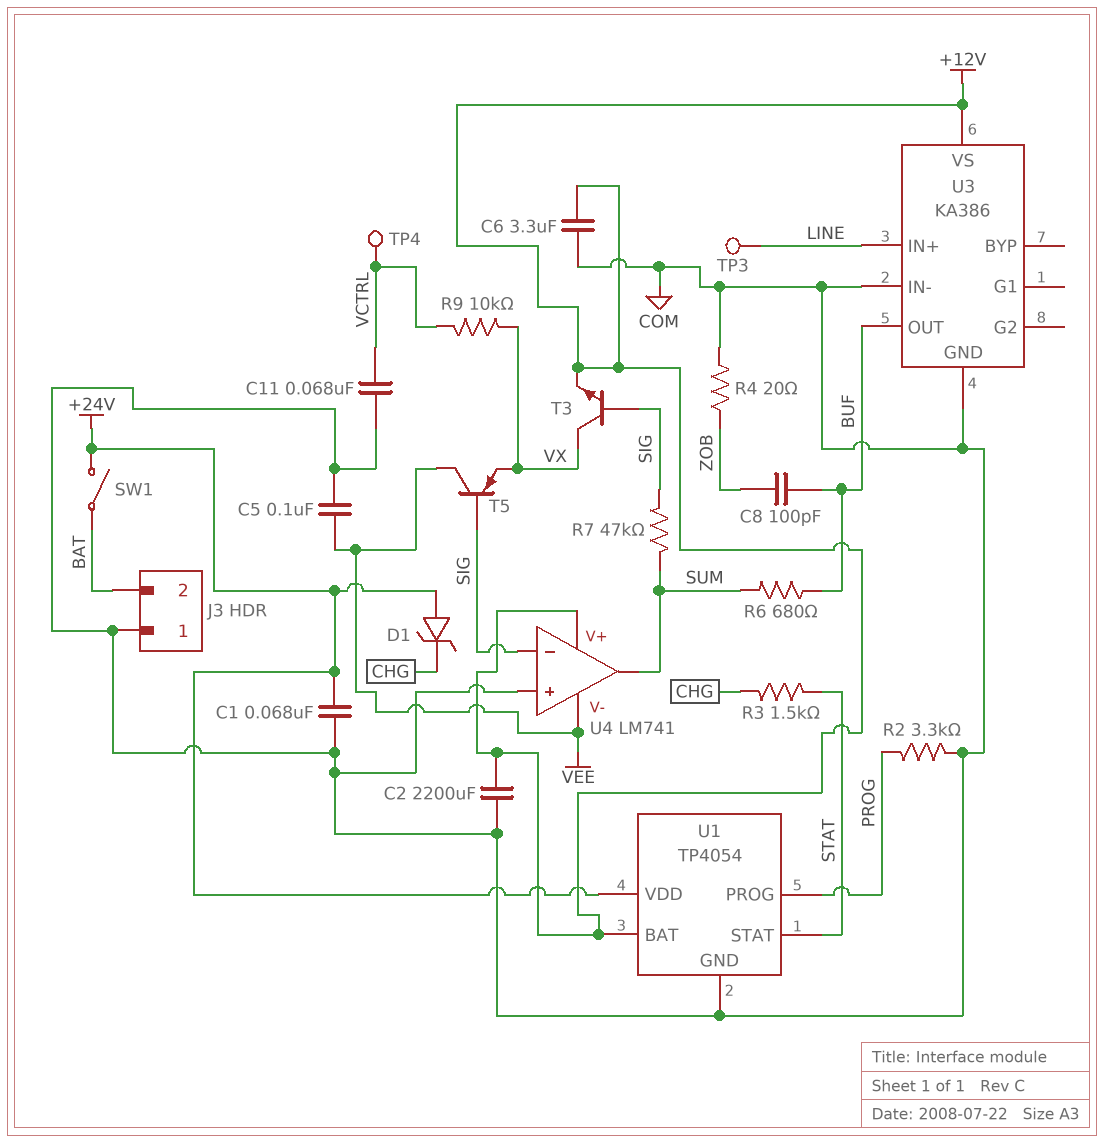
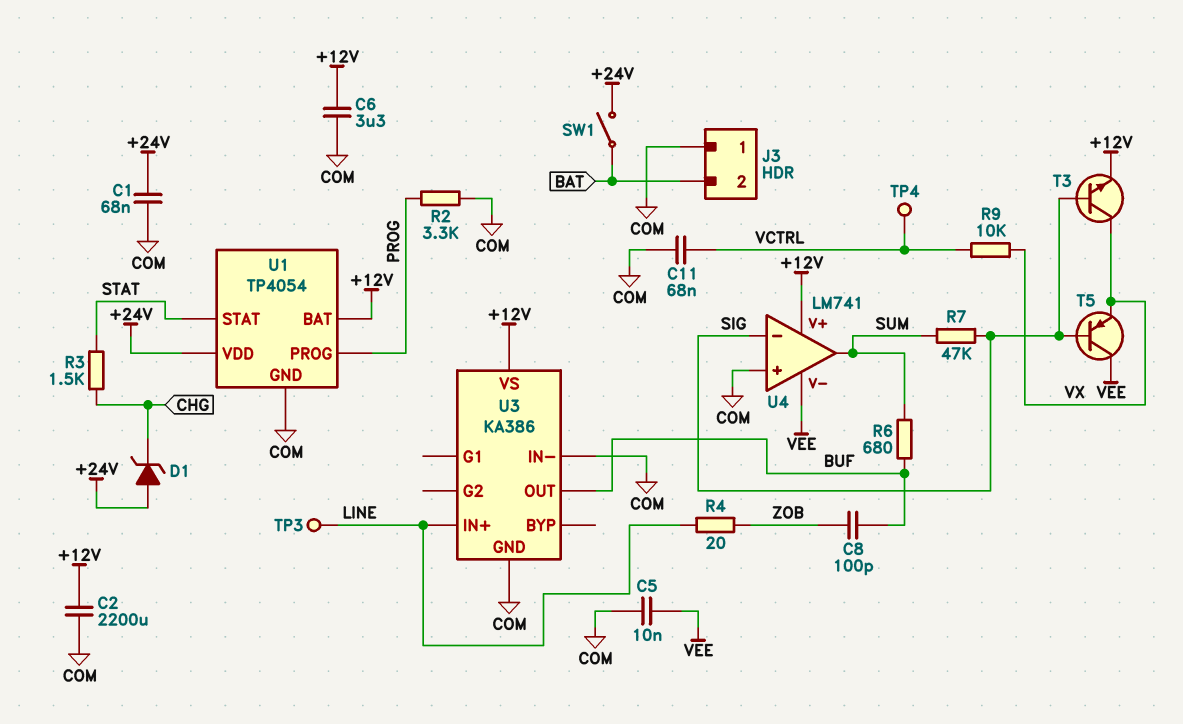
C5: 100nF (COM, VEE) -> 10nF (COM, VEE)
R4: 20 (COM, ZOB) -> 20 (LINE, ZOB)

